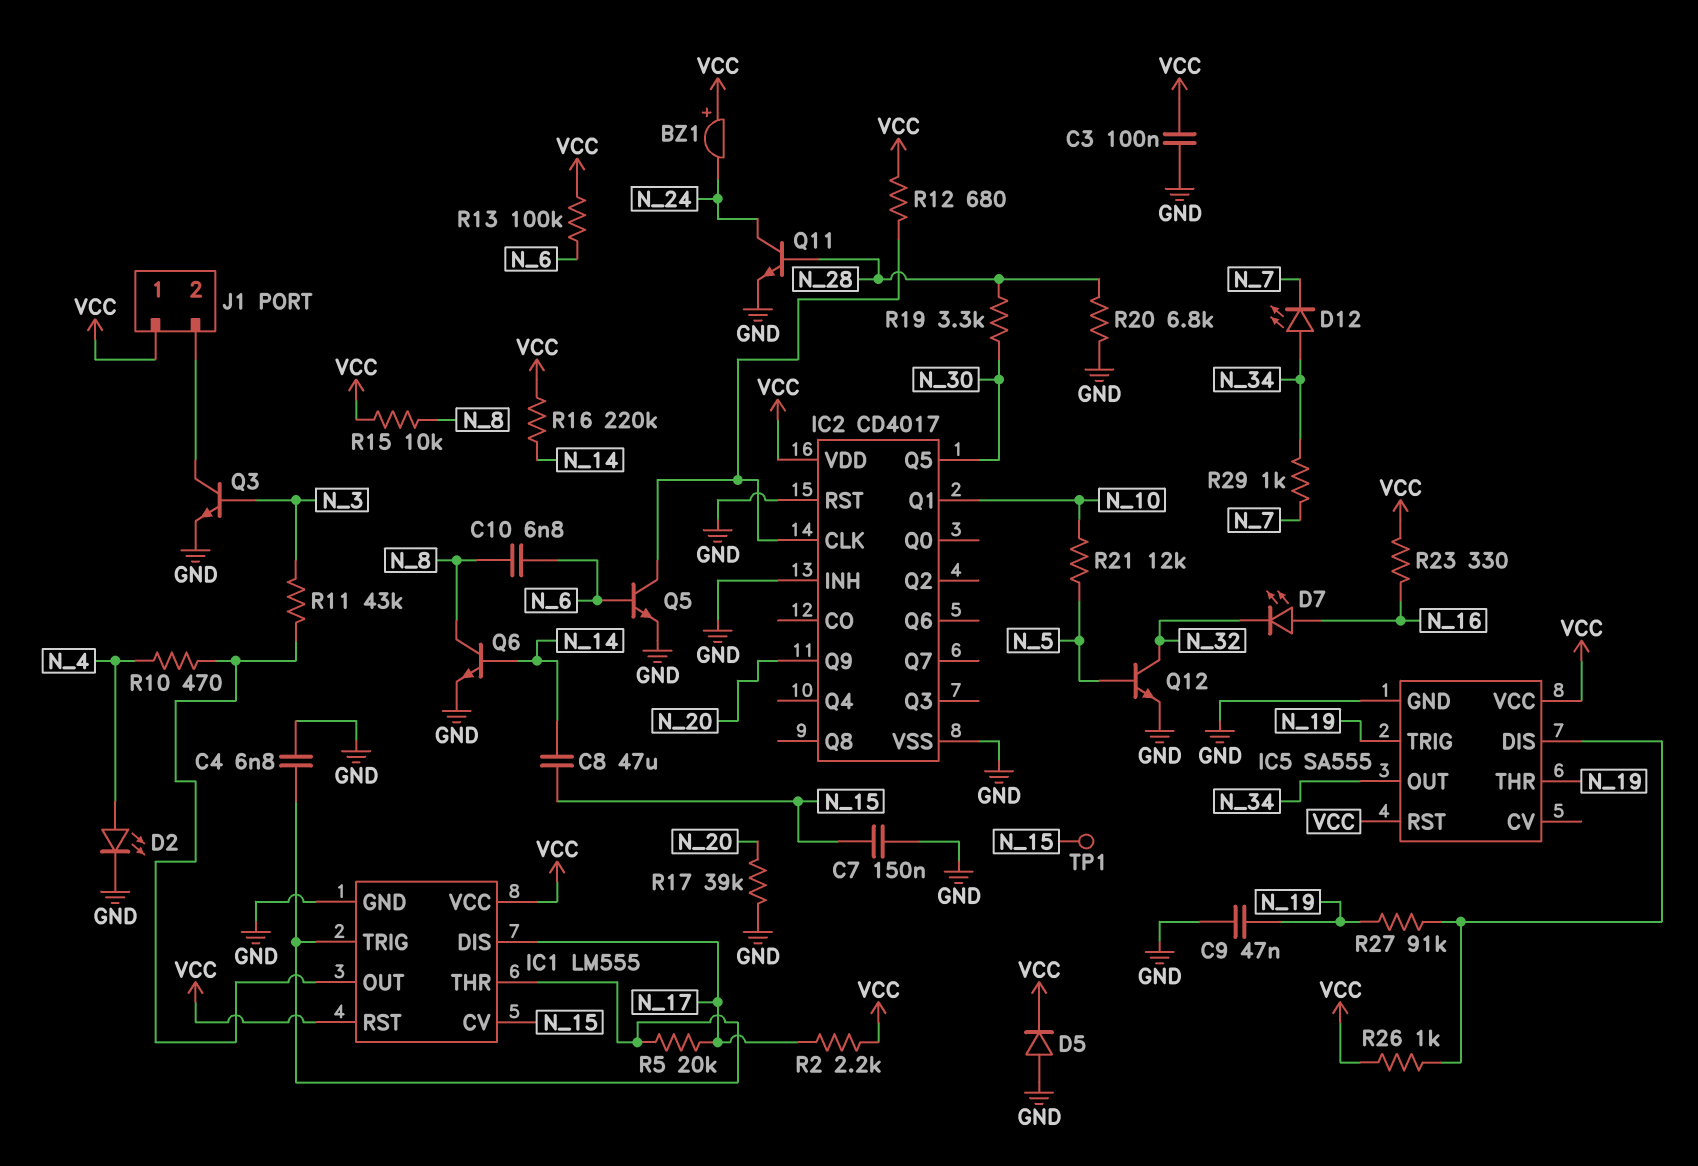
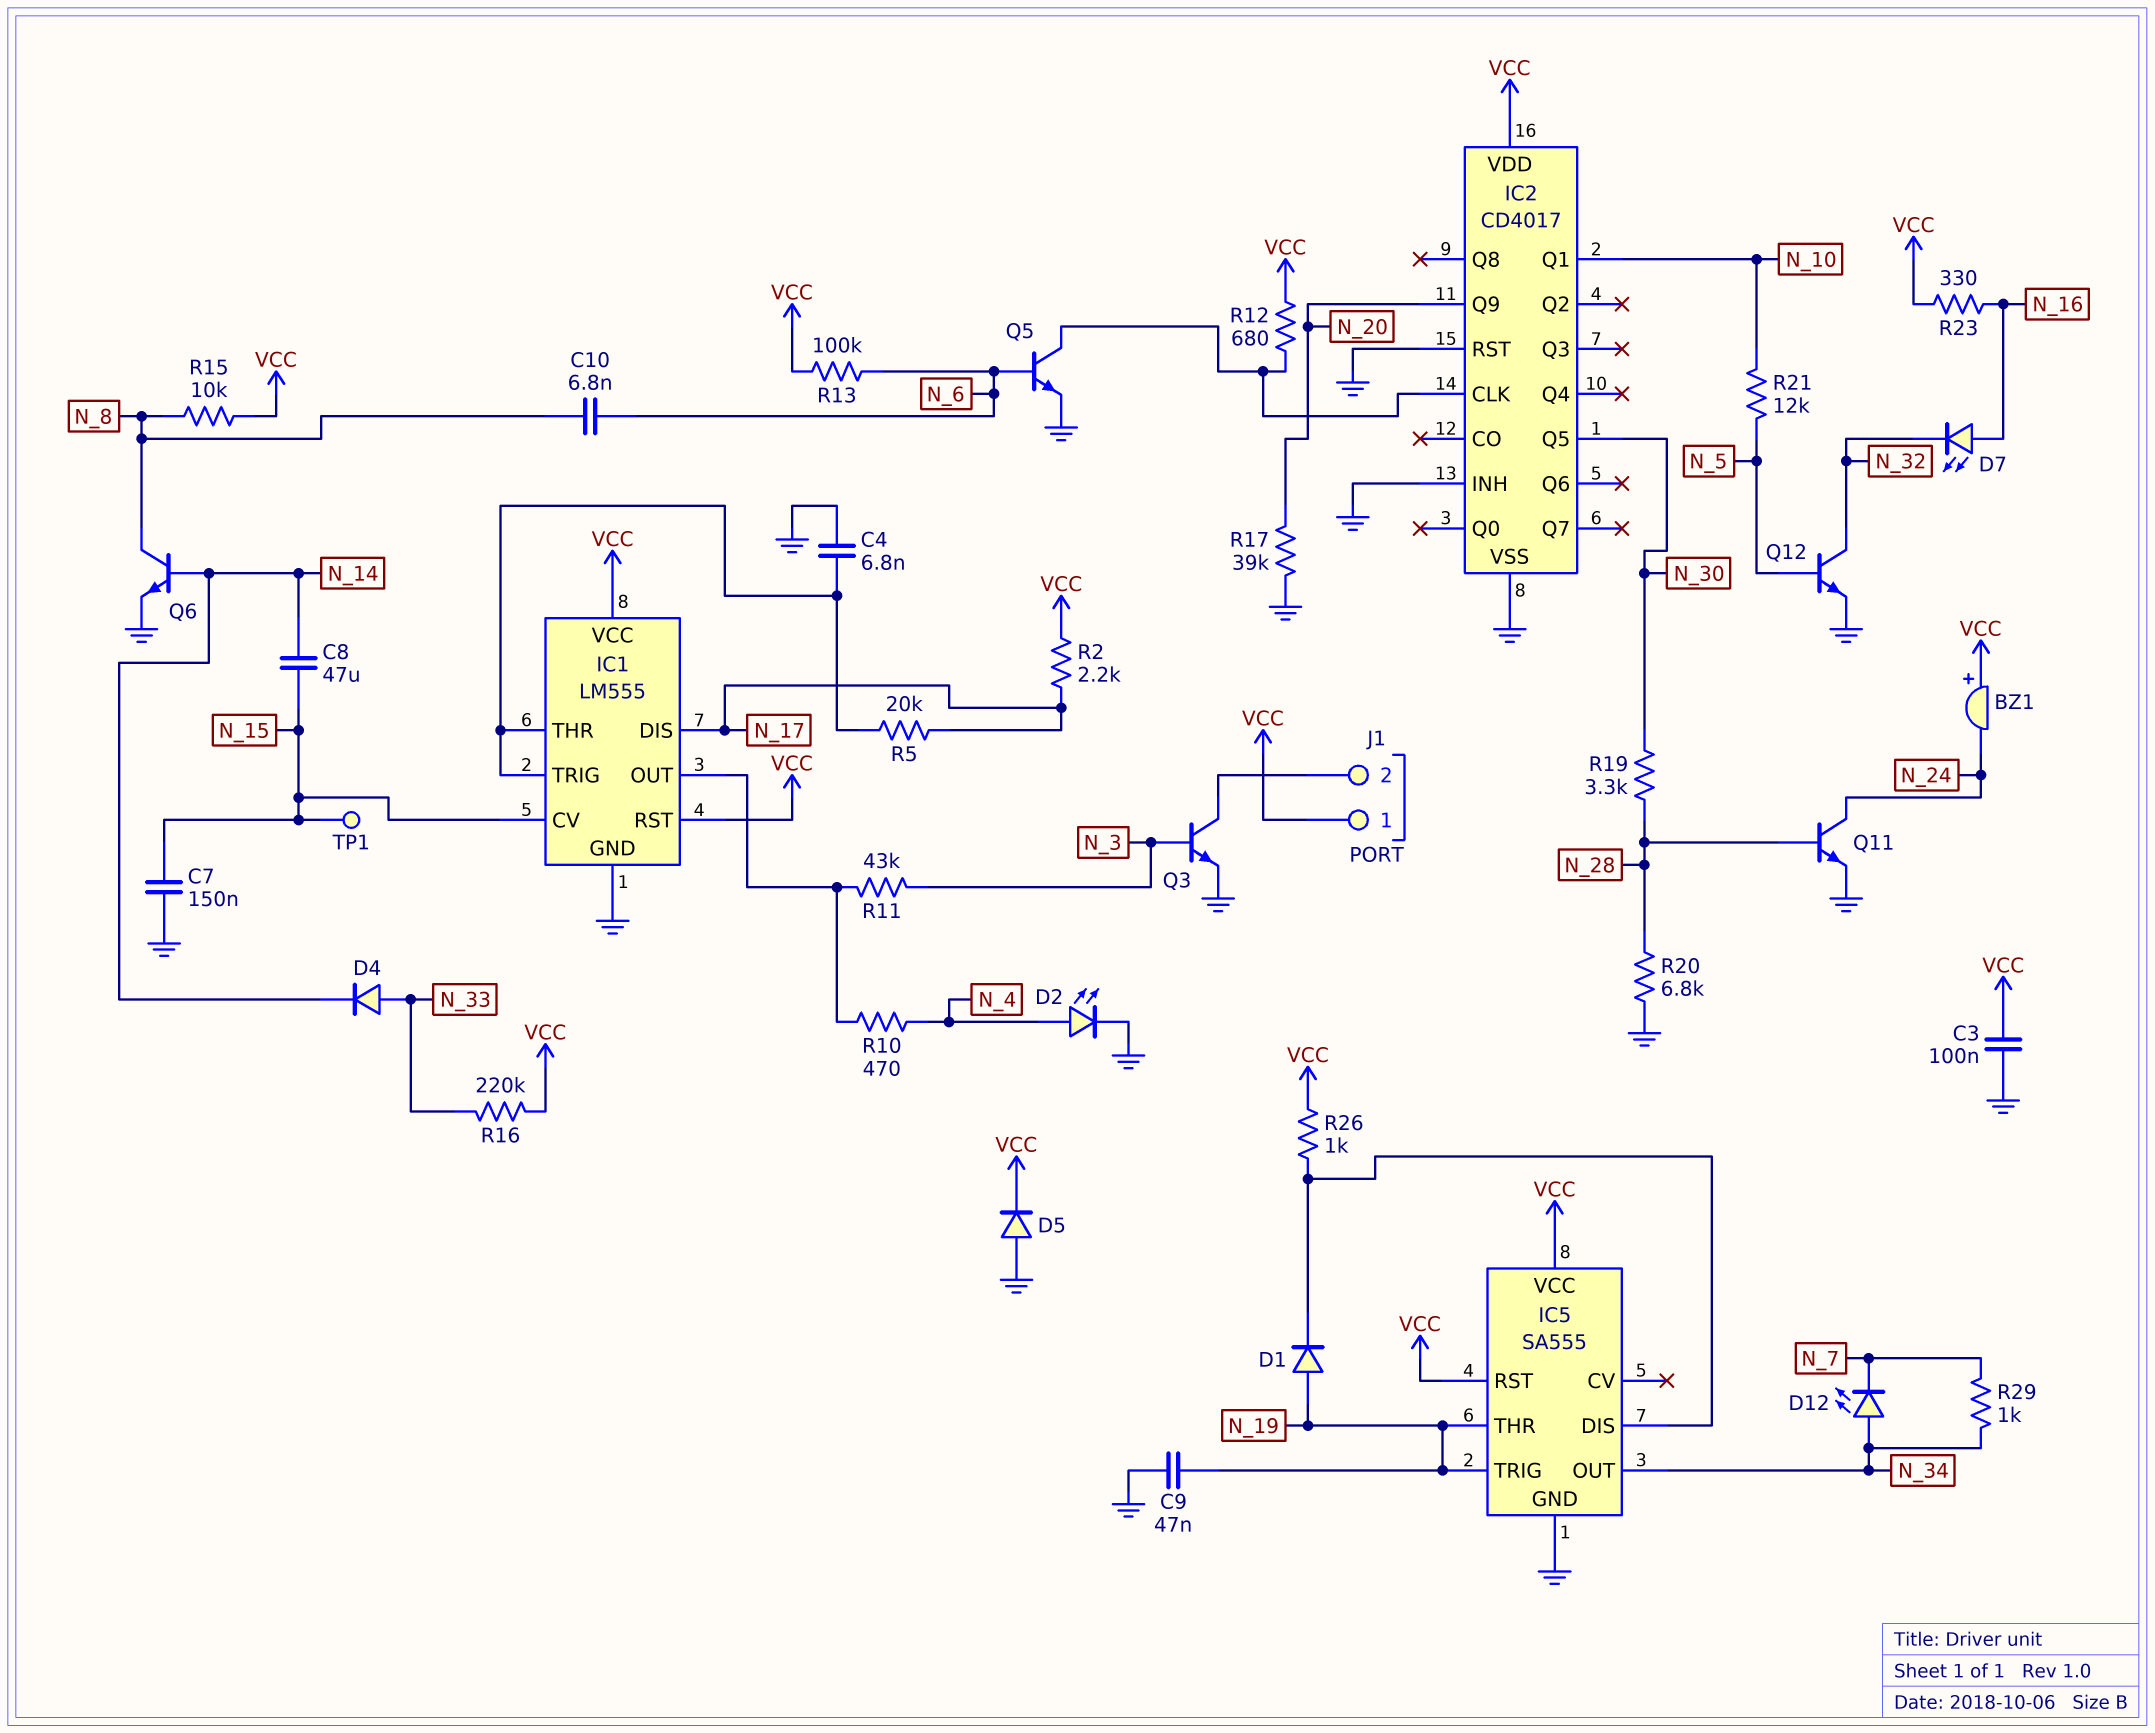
D1: none -> diode (A N_19, K IC5/DIS)
D4: none -> diode (A N_33, K N_14)
R16: 220k (N_14, VCC) -> 220k (N_33, VCC)
R27: 91k (IC5/DIS, N_19) -> none

